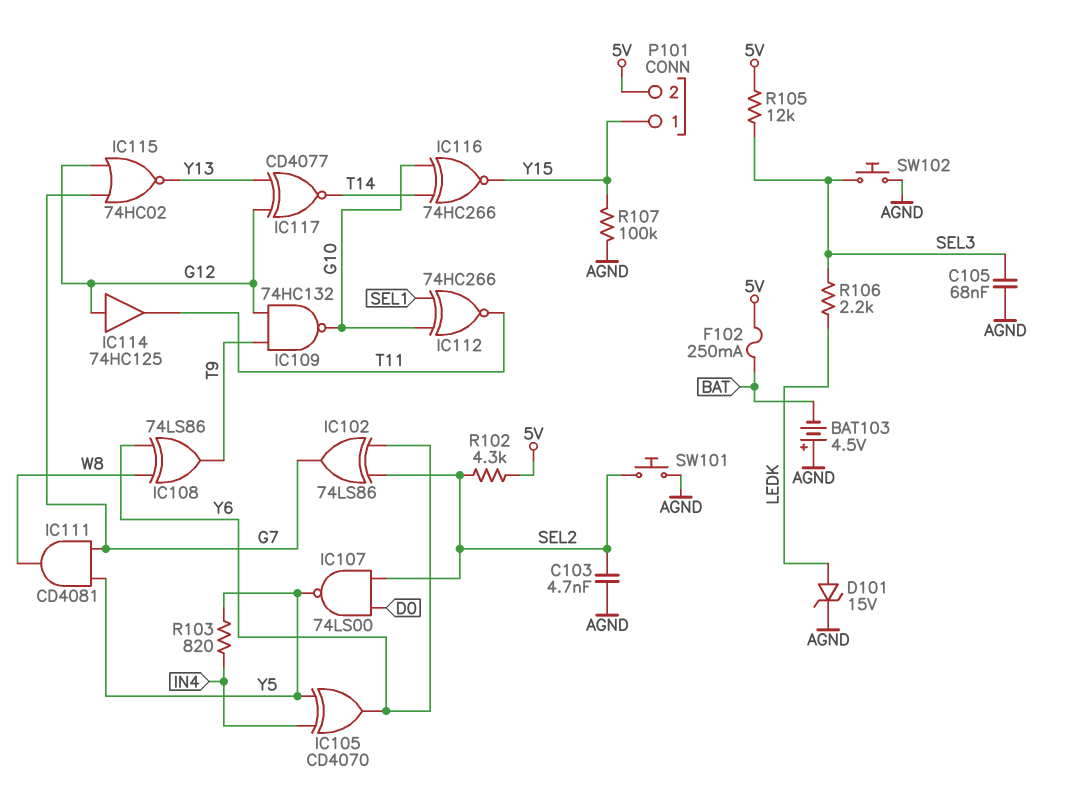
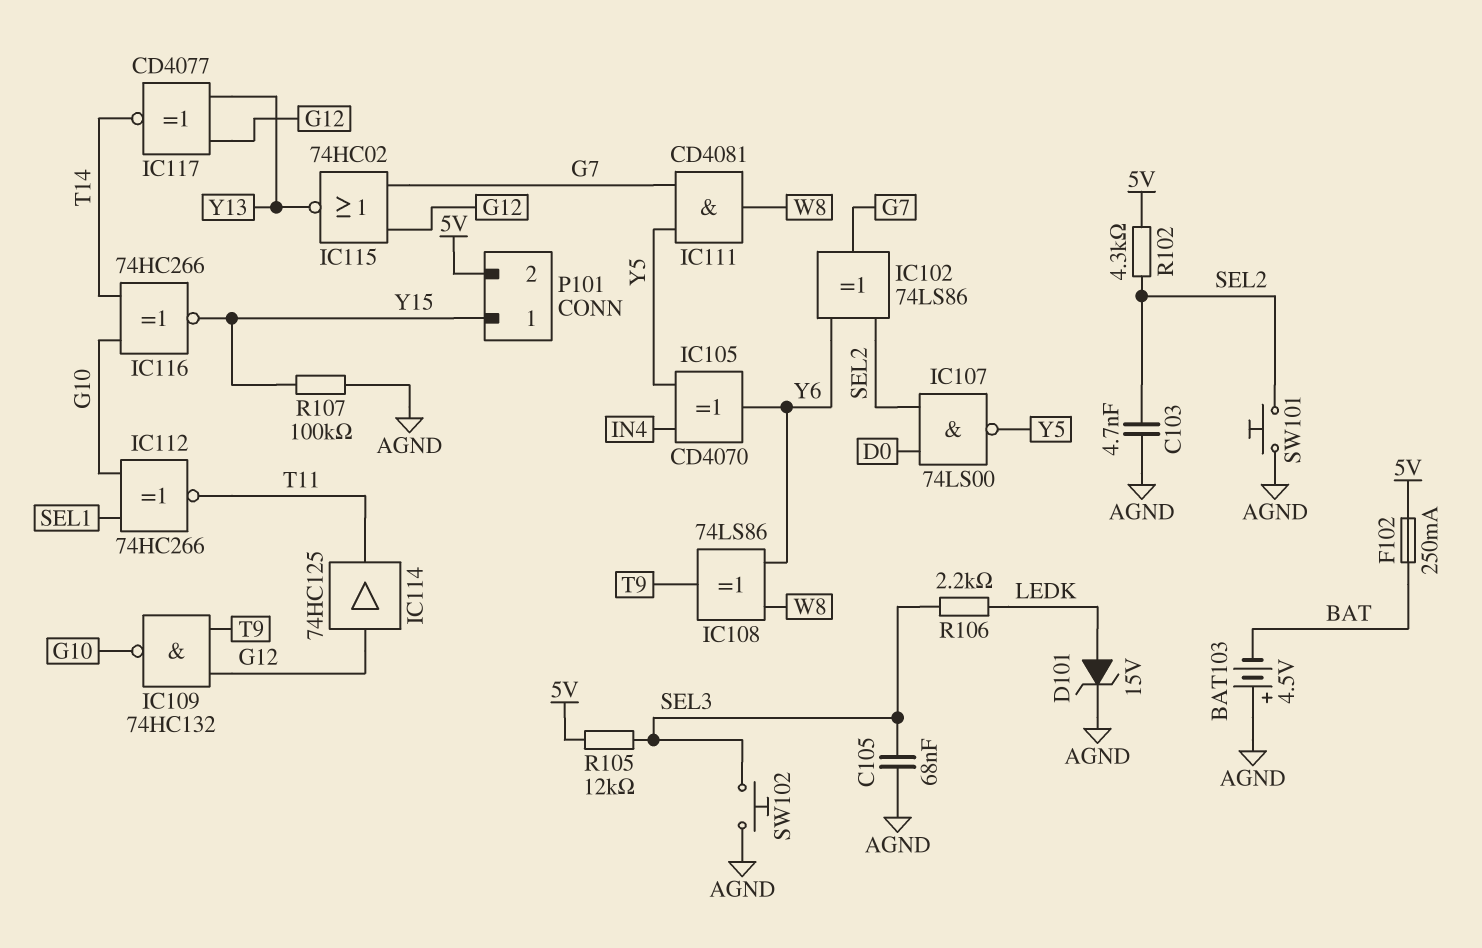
R103: 820 (IN4, Y5) -> none

